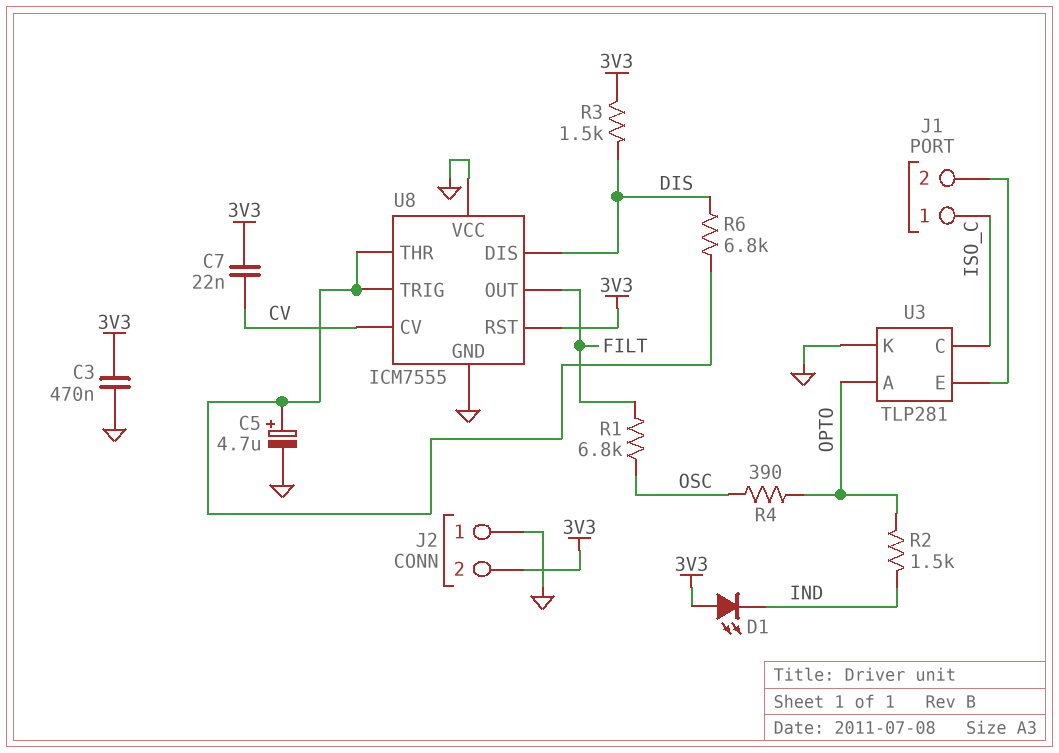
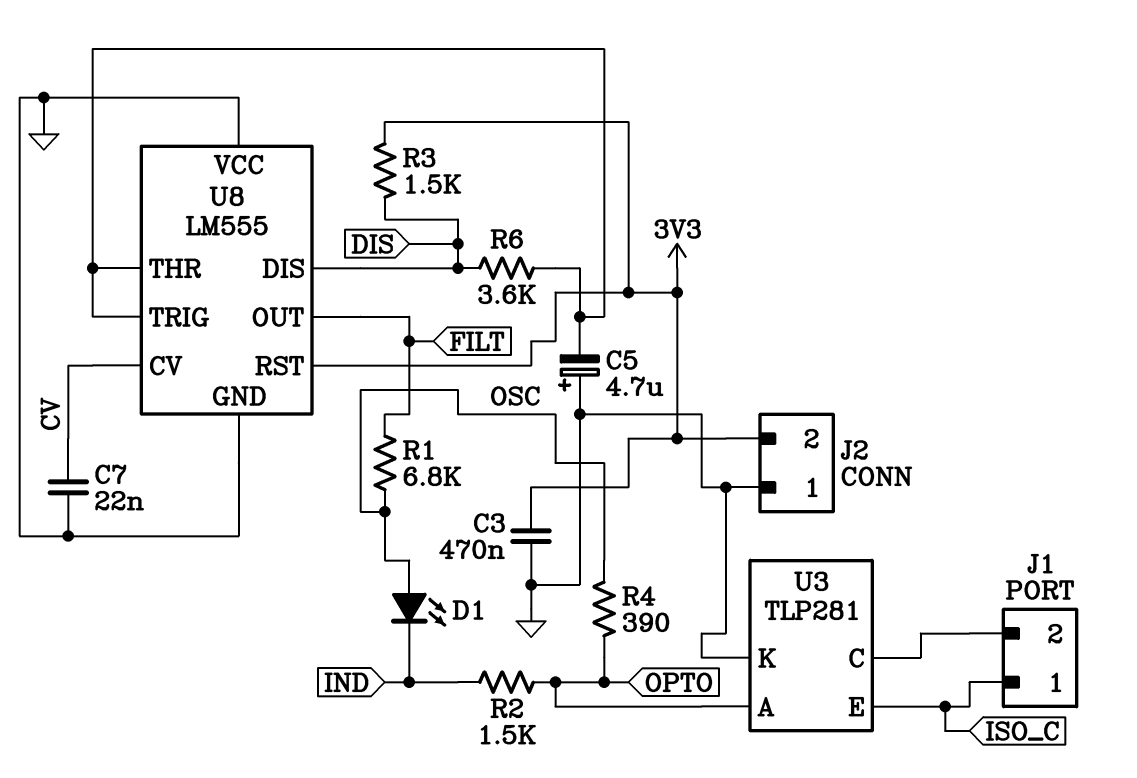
C5: 4.7uF (plus U8/THR, minus GND) -> 4.7uF (plus GND, minus U8/THR)
C7: 22nF (3V3, CV) -> 22nF (CV, GND)
D1: LED (A 3V3, K IND) -> LED (A OSC, K IND)
R6: 6.8k (DIS, U8/THR) -> 3.6k (DIS, U8/THR)
U3 pin C: ISO_C -> J1/2
U3 pin E: J1/2 -> ISO_C
U8: ICM7555 -> LM555

